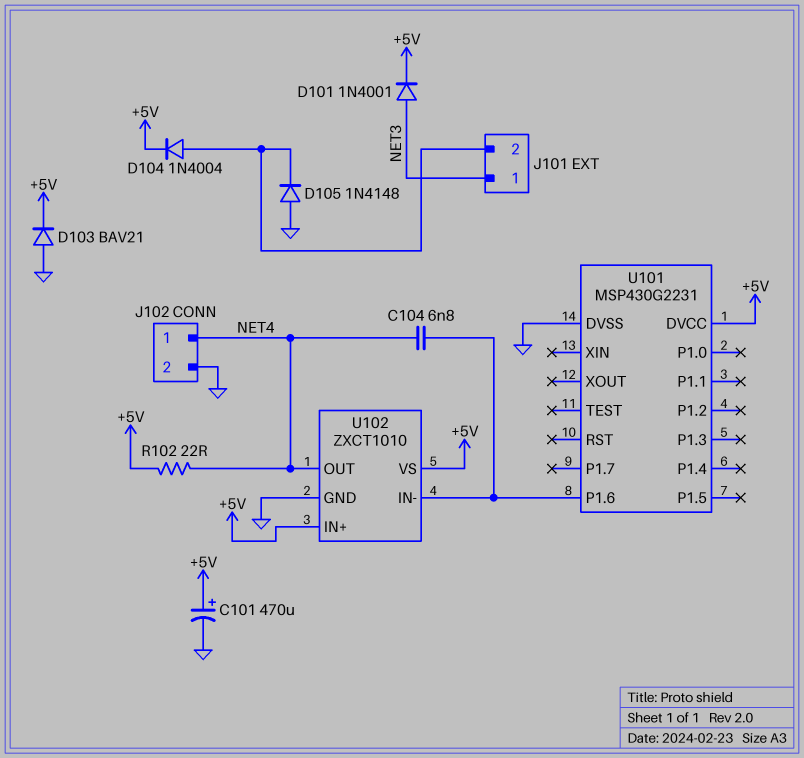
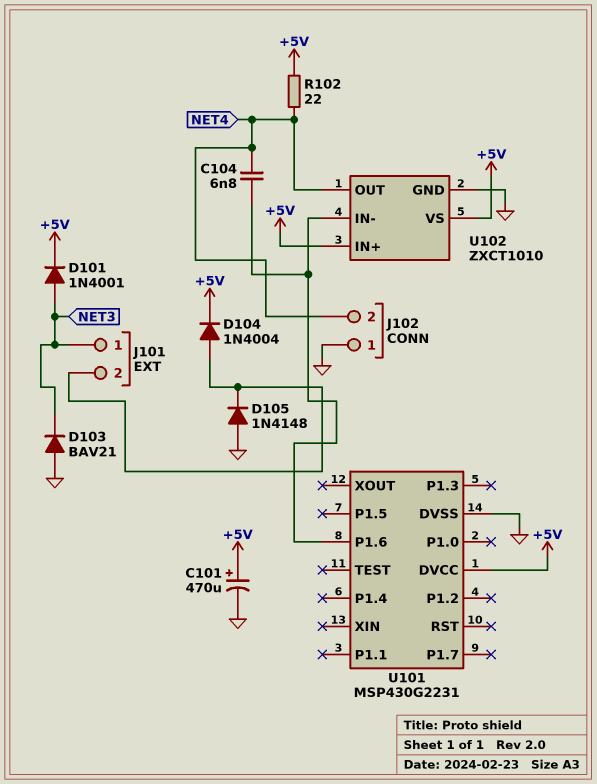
D103: diode BAV21 (A GND, K +5V) -> diode BAV21 (A GND, K NET3)
J102 pin 1: NET4 -> GND
J102 pin 2: GND -> NET4

